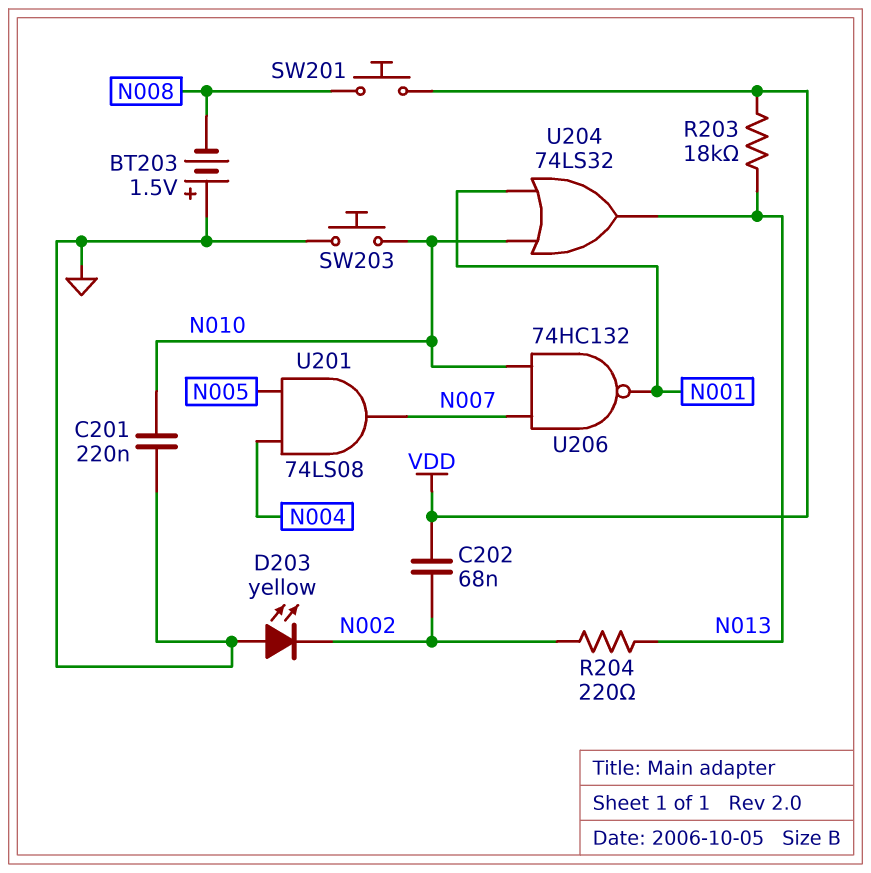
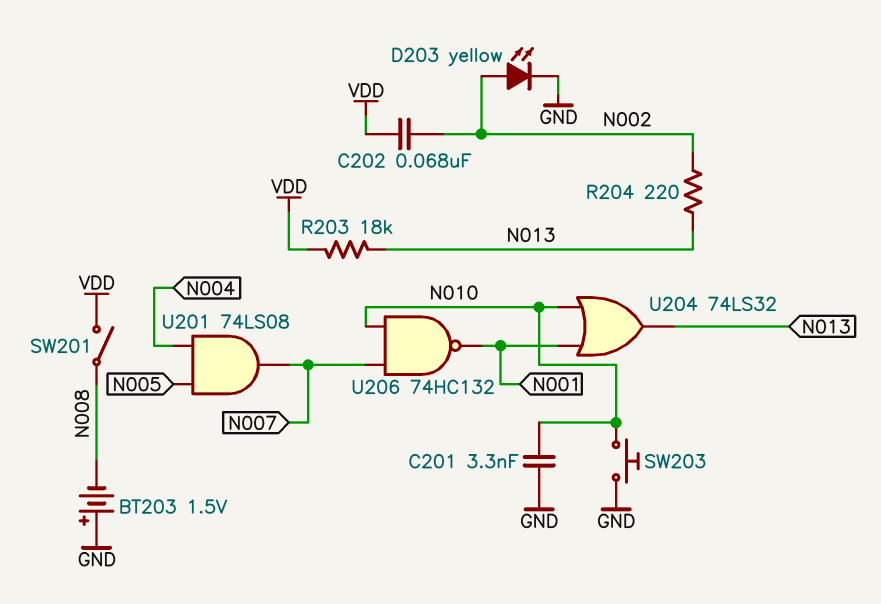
C201: 220nF (GND, N010) -> 3.3nF (GND, N010)
D203: LED yellow (A GND, K N002) -> LED yellow (A N002, K GND)
SW201: button (N008, VDD) -> switch (N008, VDD)

